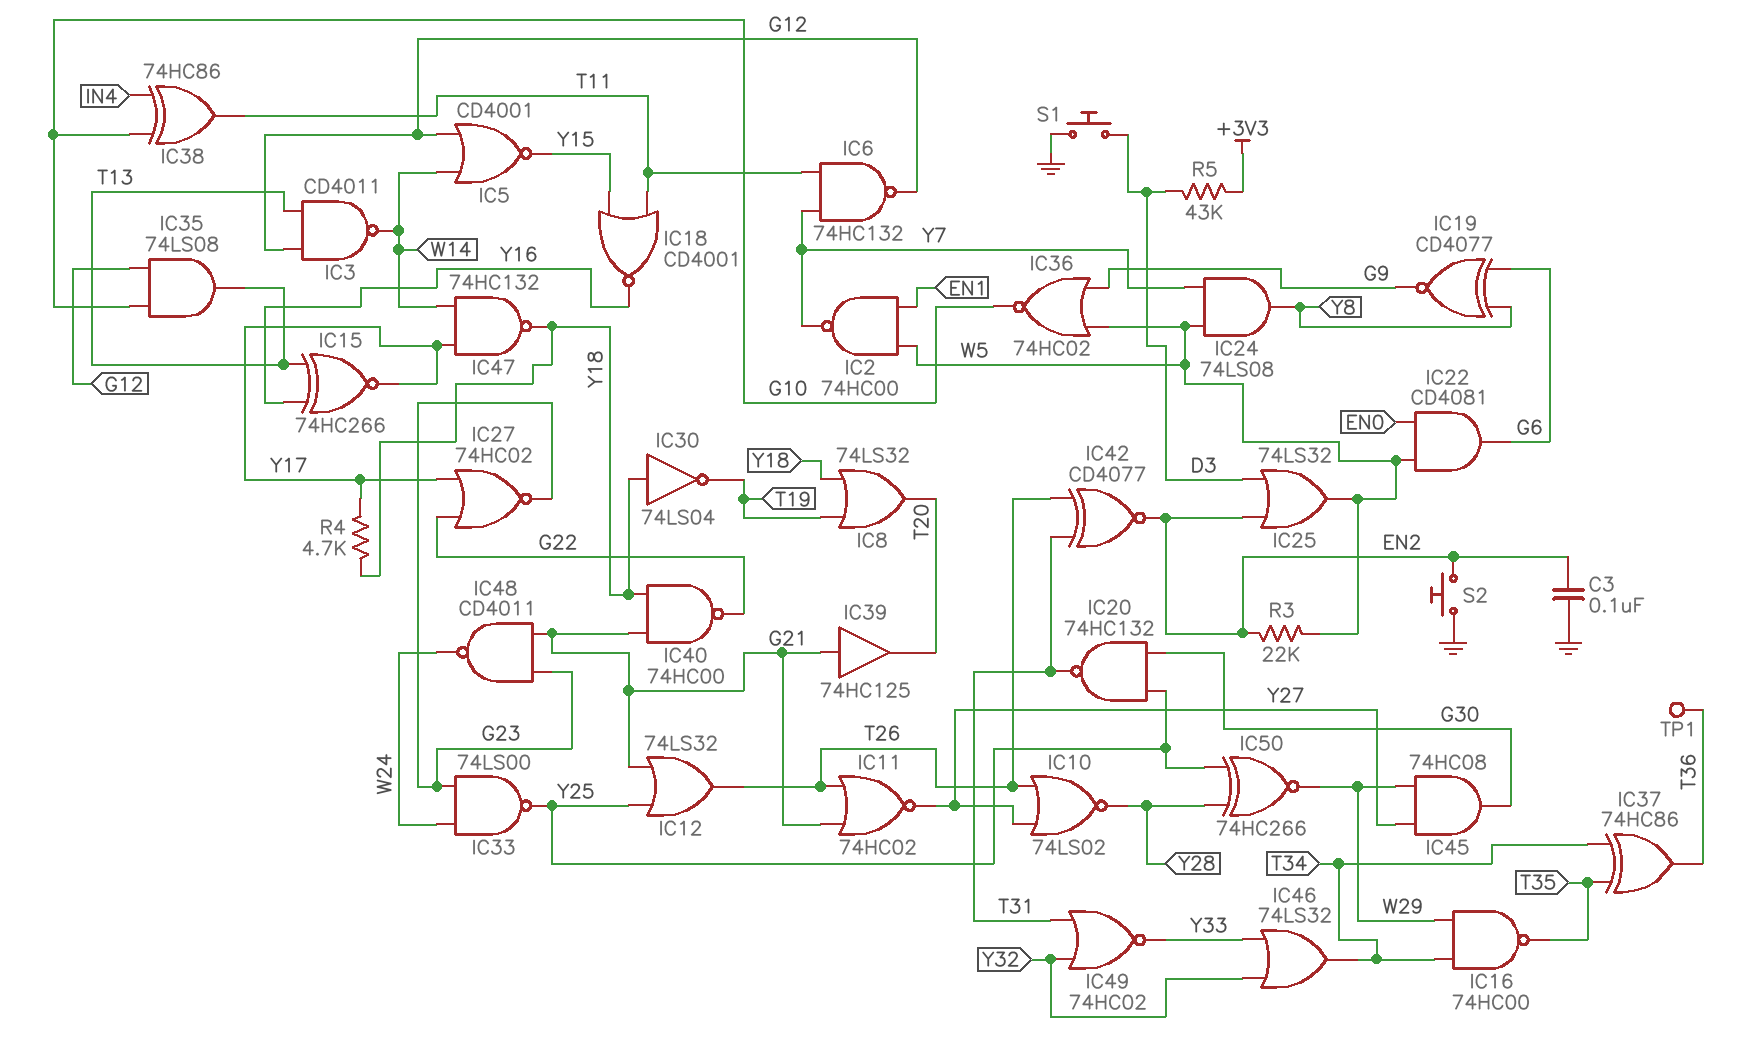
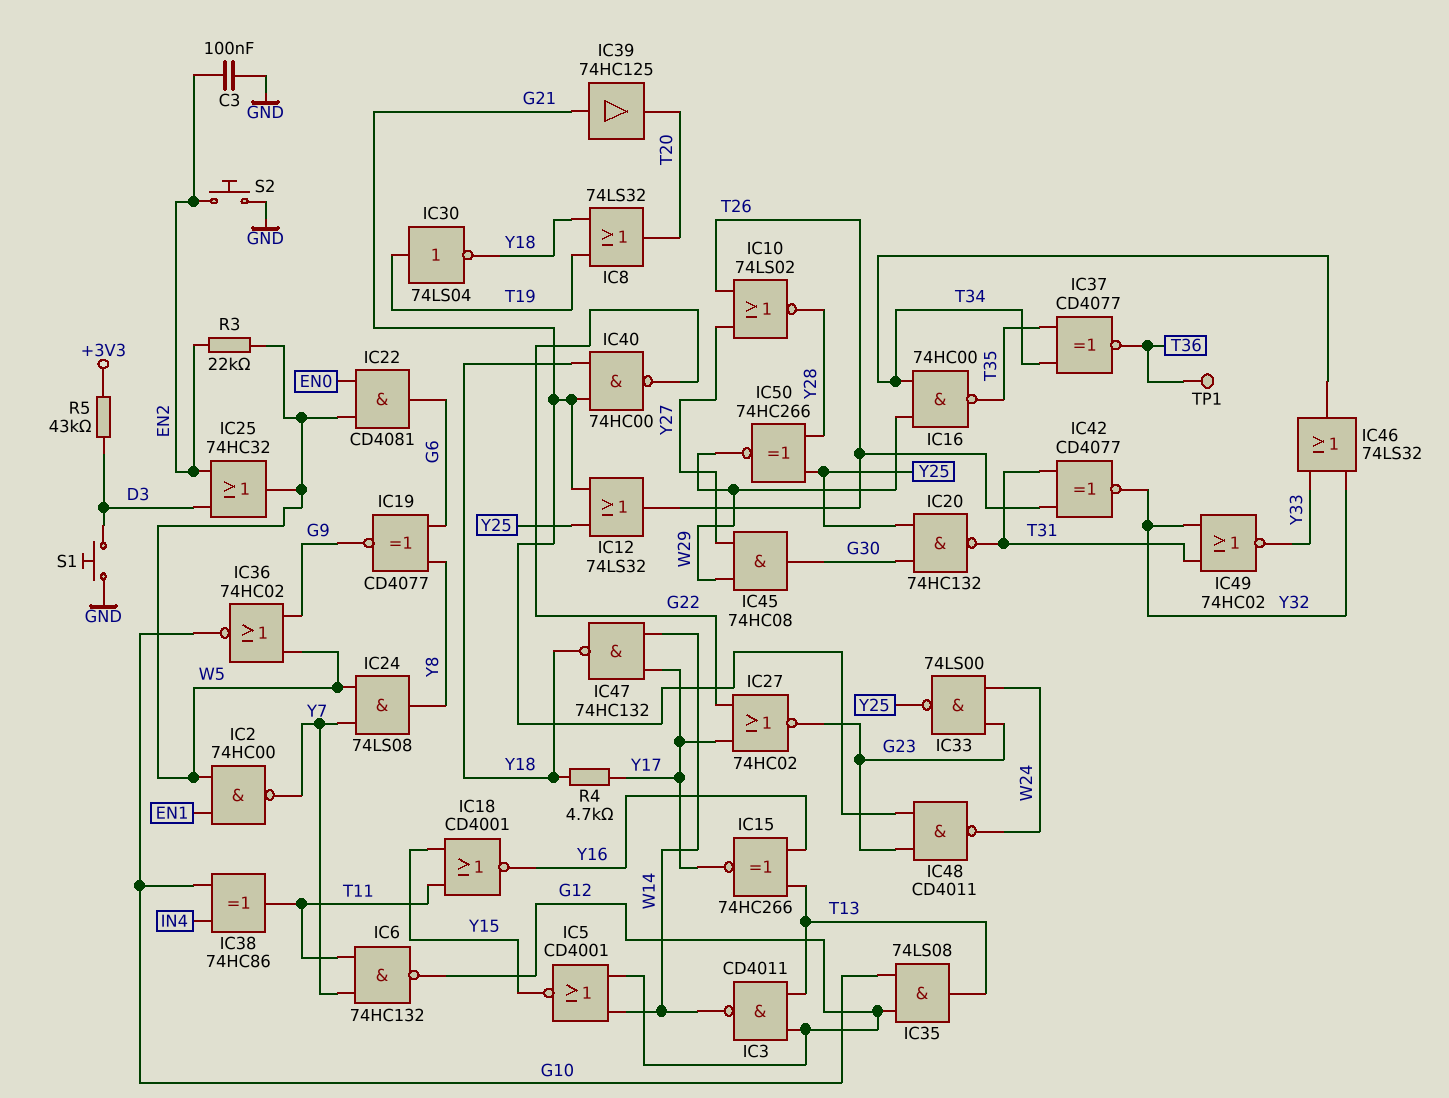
IC11: NOR 74HC02 (in G21, in T26, out Y27) -> none
IC25: OR 74LS32 (in D3, in EN2, out W5) -> OR 74HC32 (in D3, in EN2, out W5)
IC30: NOT 74LS04 (in Y18, out T19) -> NOT 74LS04 (in T19, out Y18)
IC37: XOR 74HC86 (in T34, in T35, out T36) -> XNOR CD4077 (in T34, in T35, out T36)
IC42: XNOR CD4077 (in T26, in T31, out EN2) -> XNOR CD4077 (in T26, in T31, out Y32)

